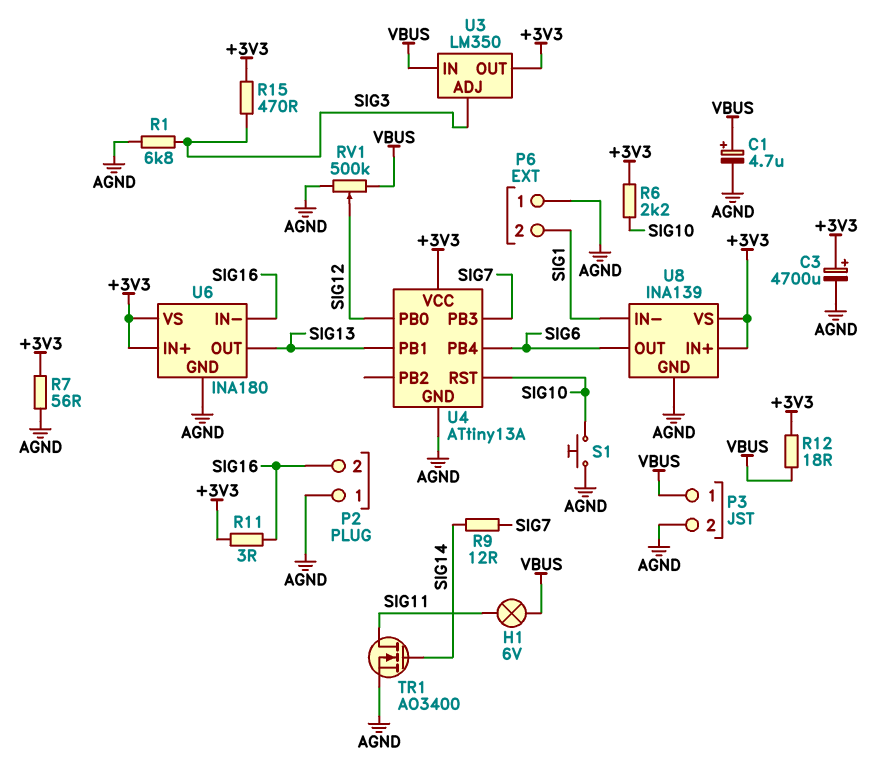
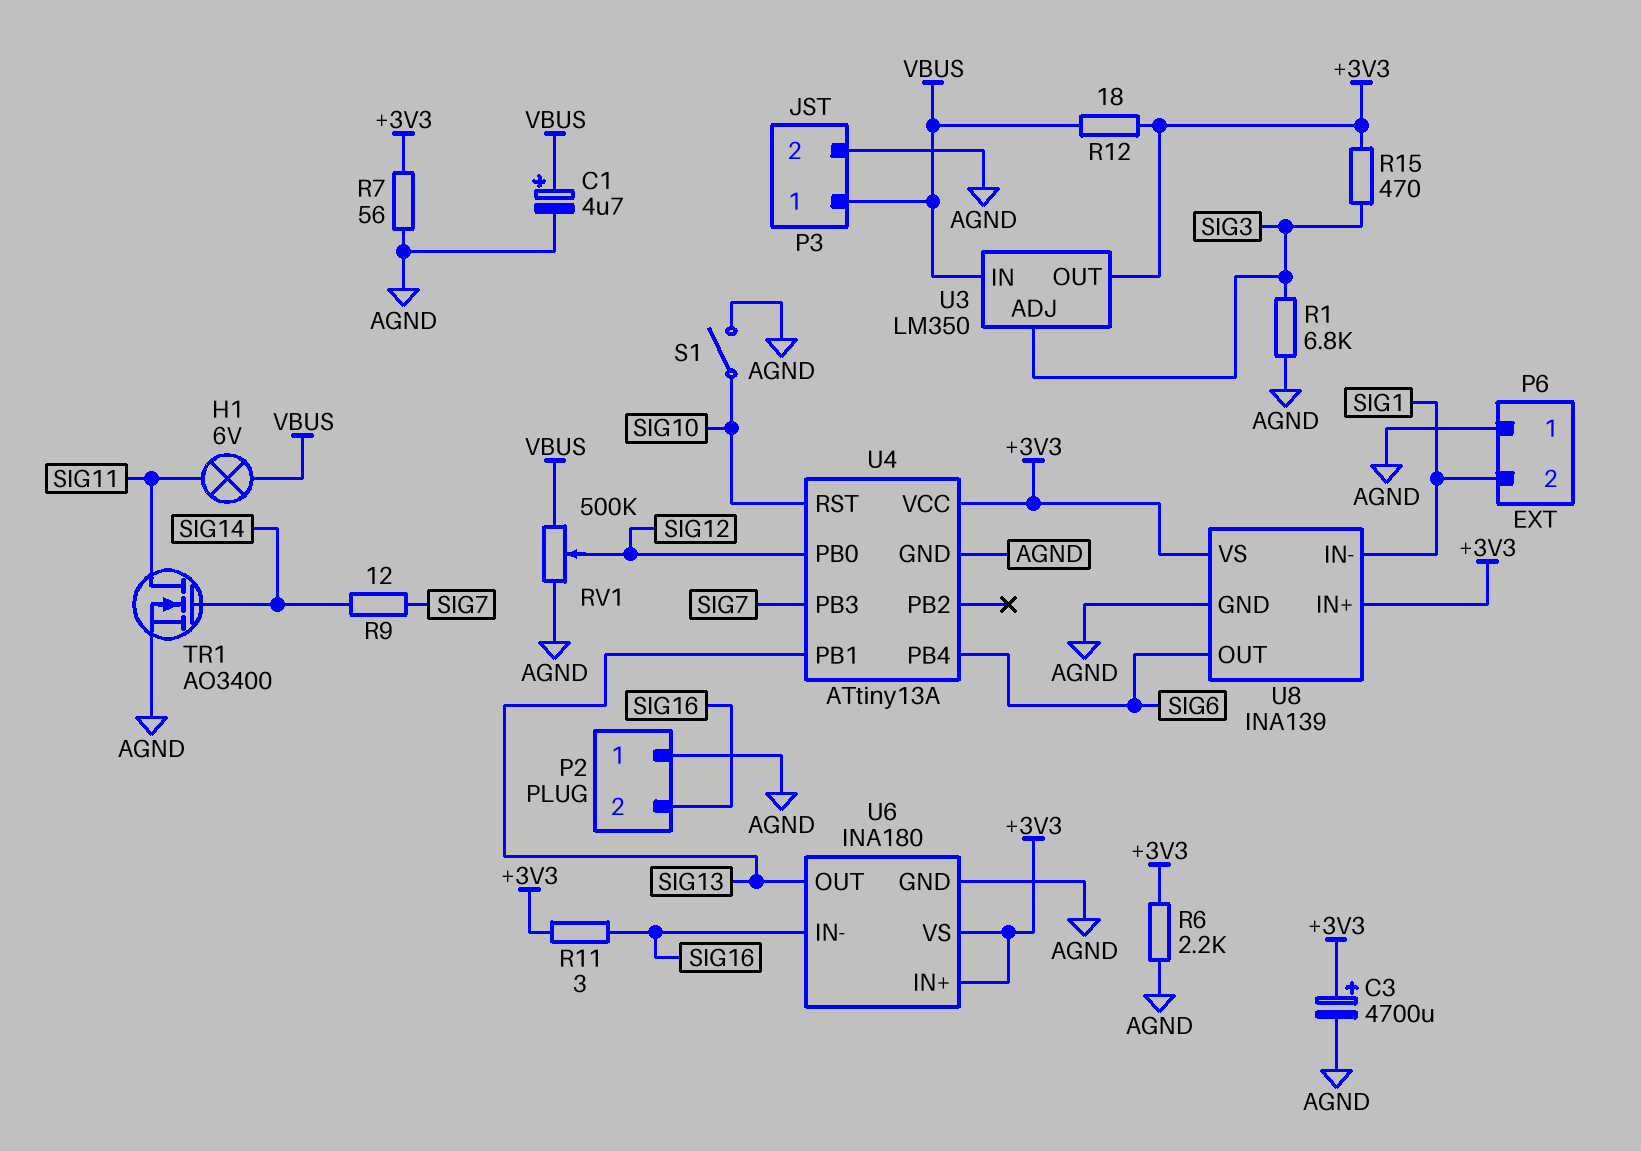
R6: 2.2k (+3V3, SIG10) -> 2.2k (+3V3, AGND)
S1: button (AGND, SIG10) -> switch (AGND, SIG10)

